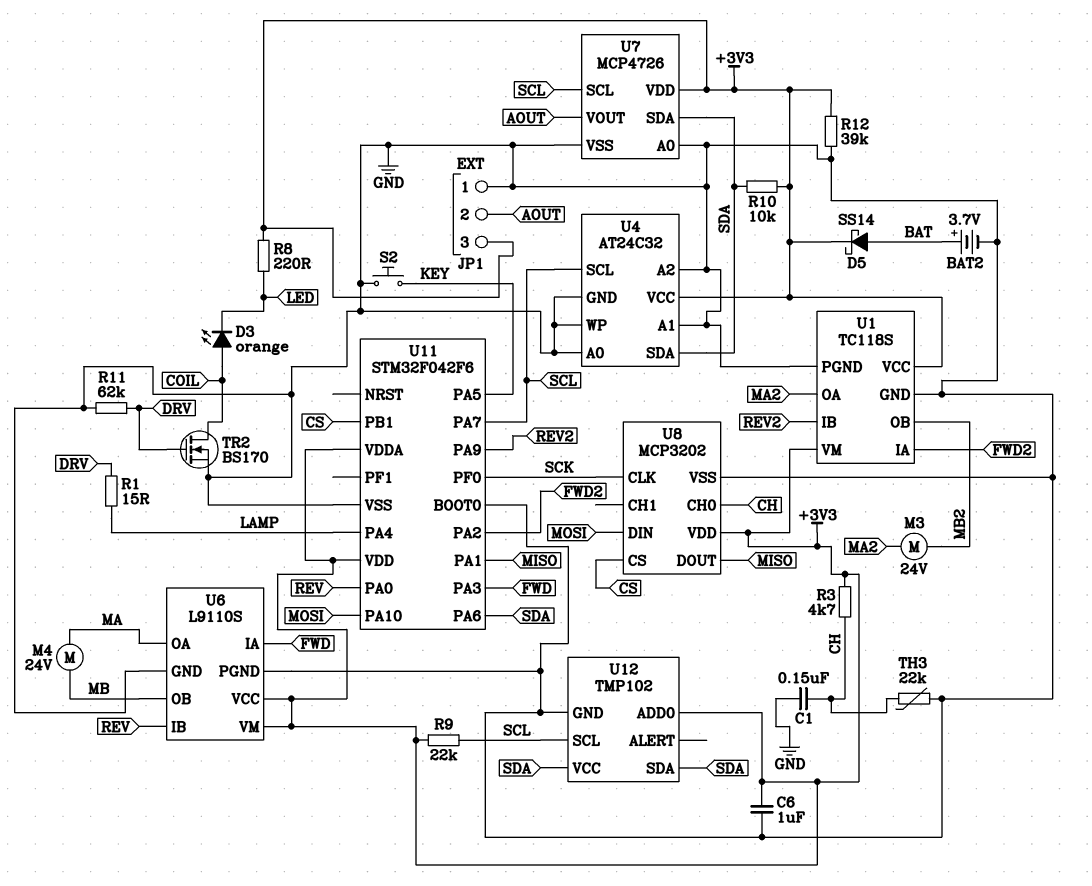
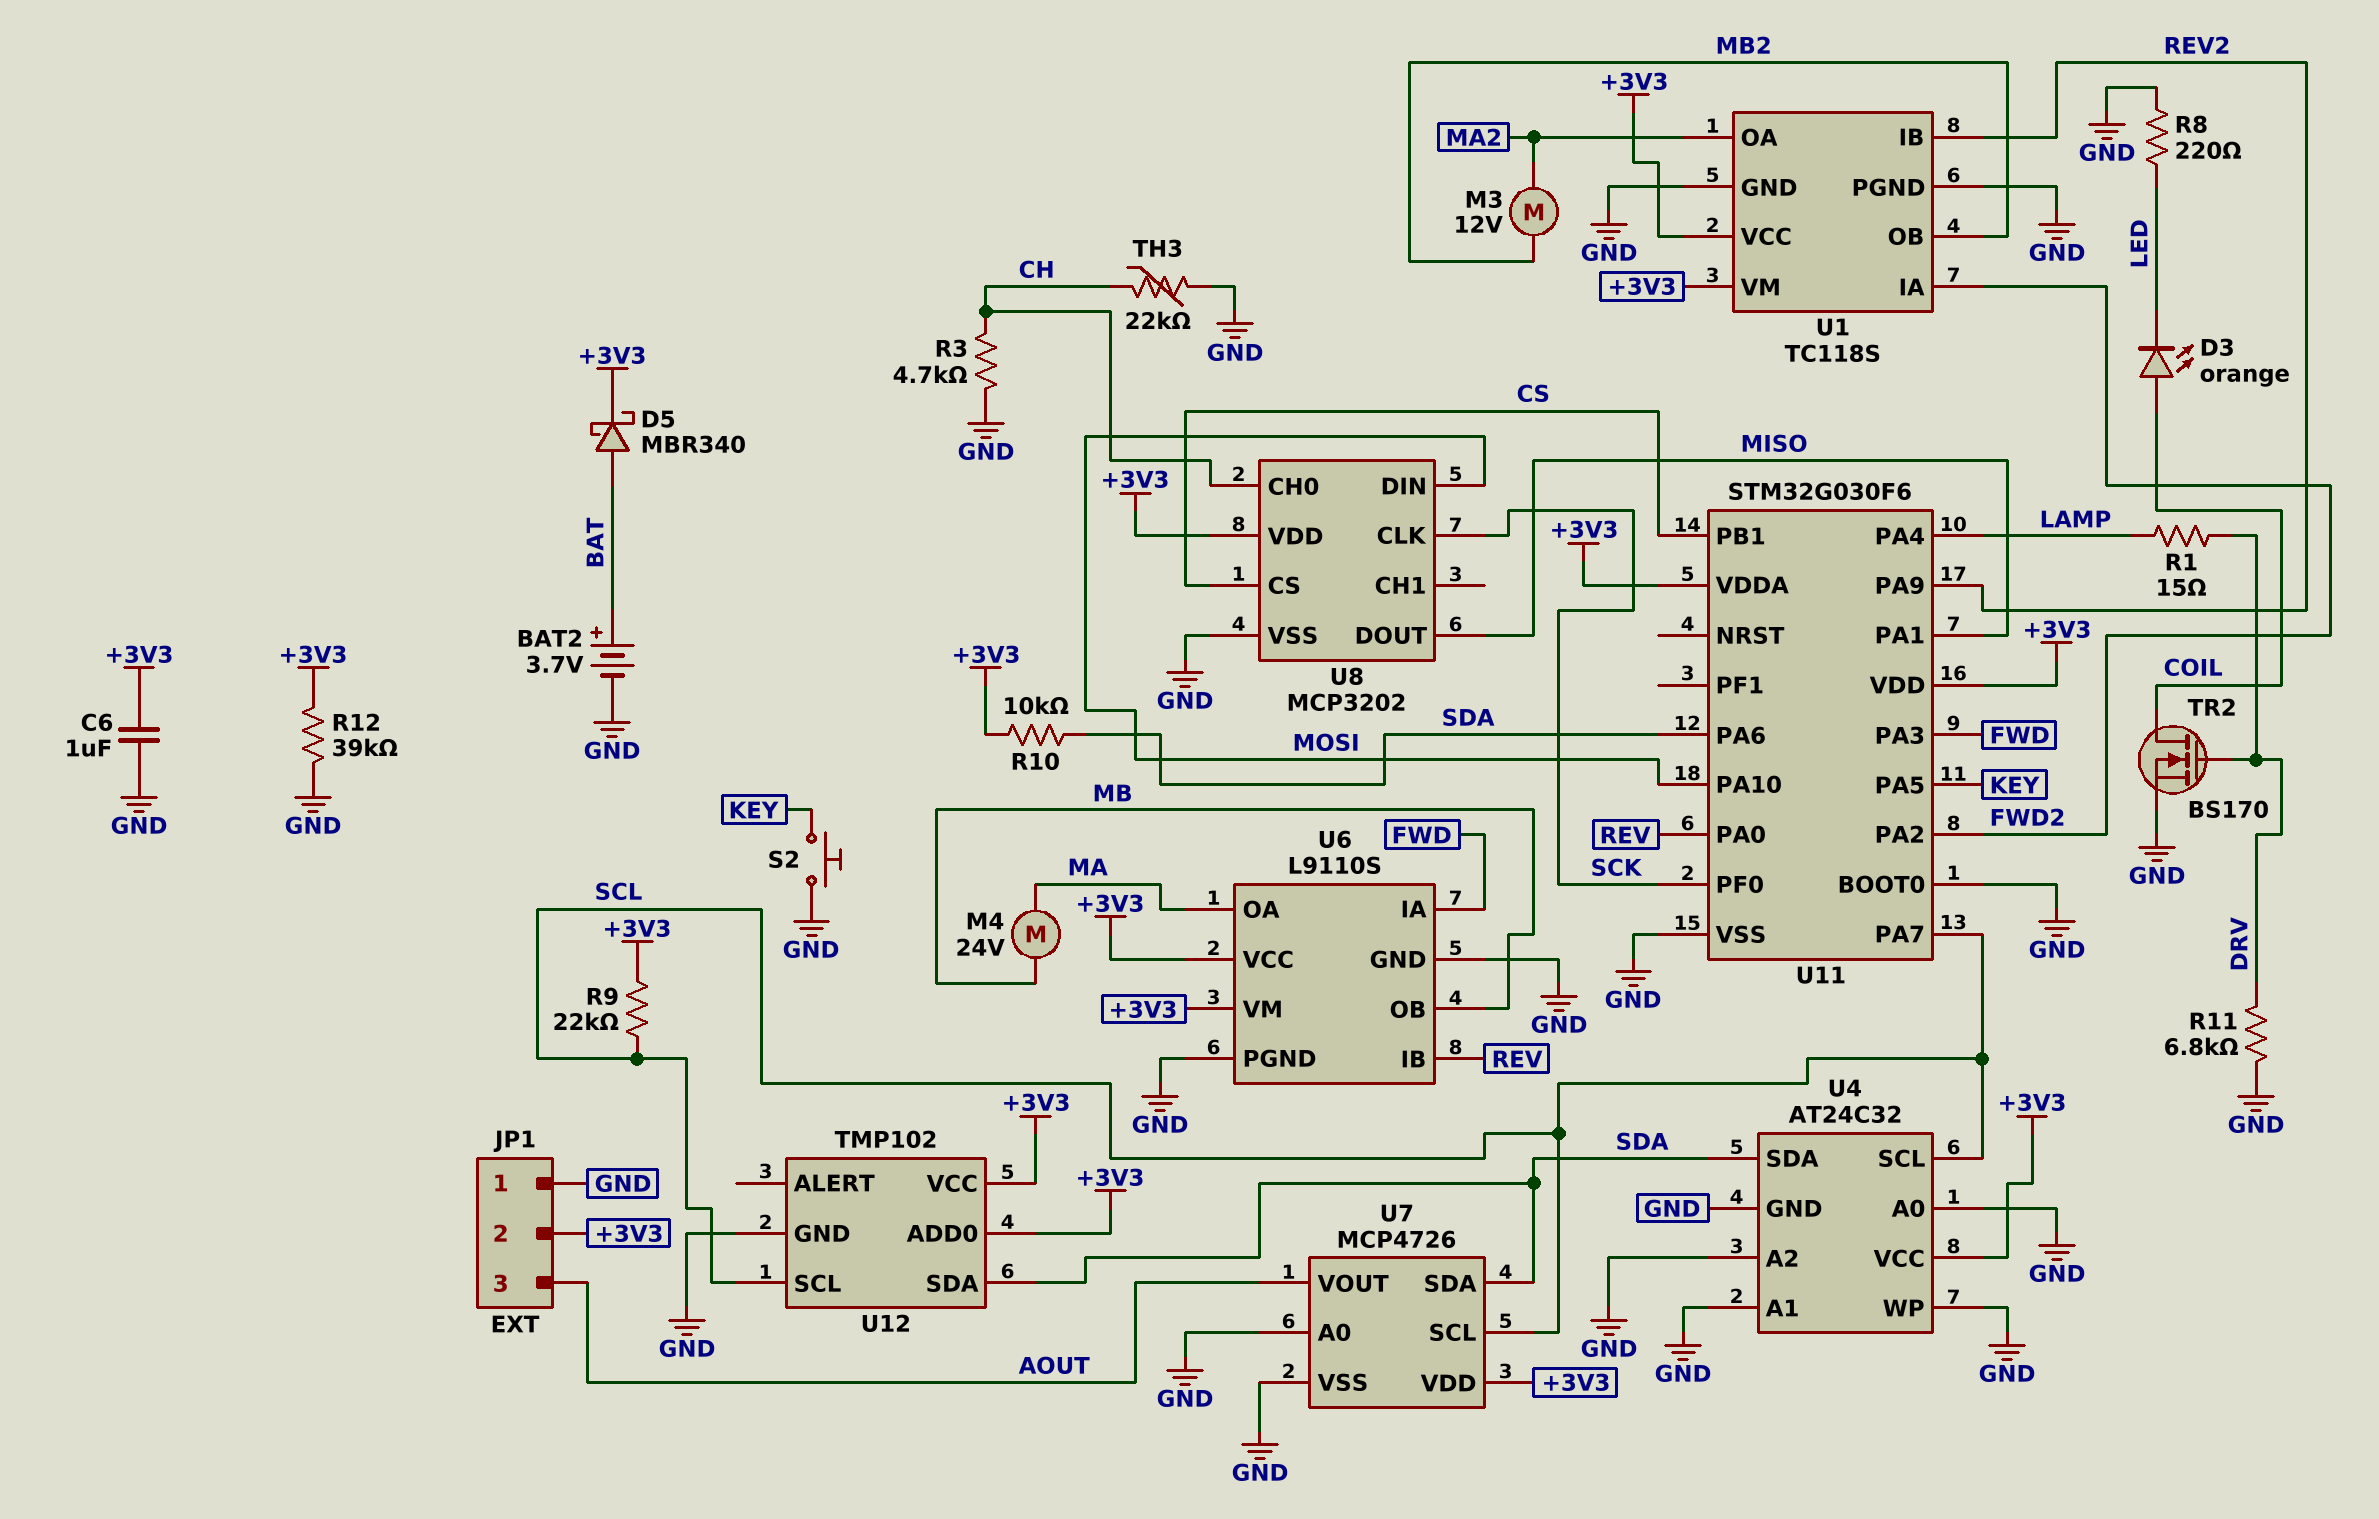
C1: 150nF (CH, GND) -> none
D5: schottky SS14 (A BAT, K +3V3) -> schottky MBR340 (A BAT, K +3V3)
JP1 pin 2: AOUT -> +3V3
JP1 pin 3: +3V3 -> AOUT
M3: motor 24V (MA2, MB2) -> motor 12V (MA2, MB2)
R3: 4.7k (+3V3, CH) -> 4.7k (CH, GND)
R8: 220 (+3V3, LED) -> 220 (GND, LED)
R11: 62k (DRV, GND) -> 6.8k (DRV, GND)
U11: STM32F042F6 -> STM32G030F6
U12 pin VCC: SDA -> +3V3

